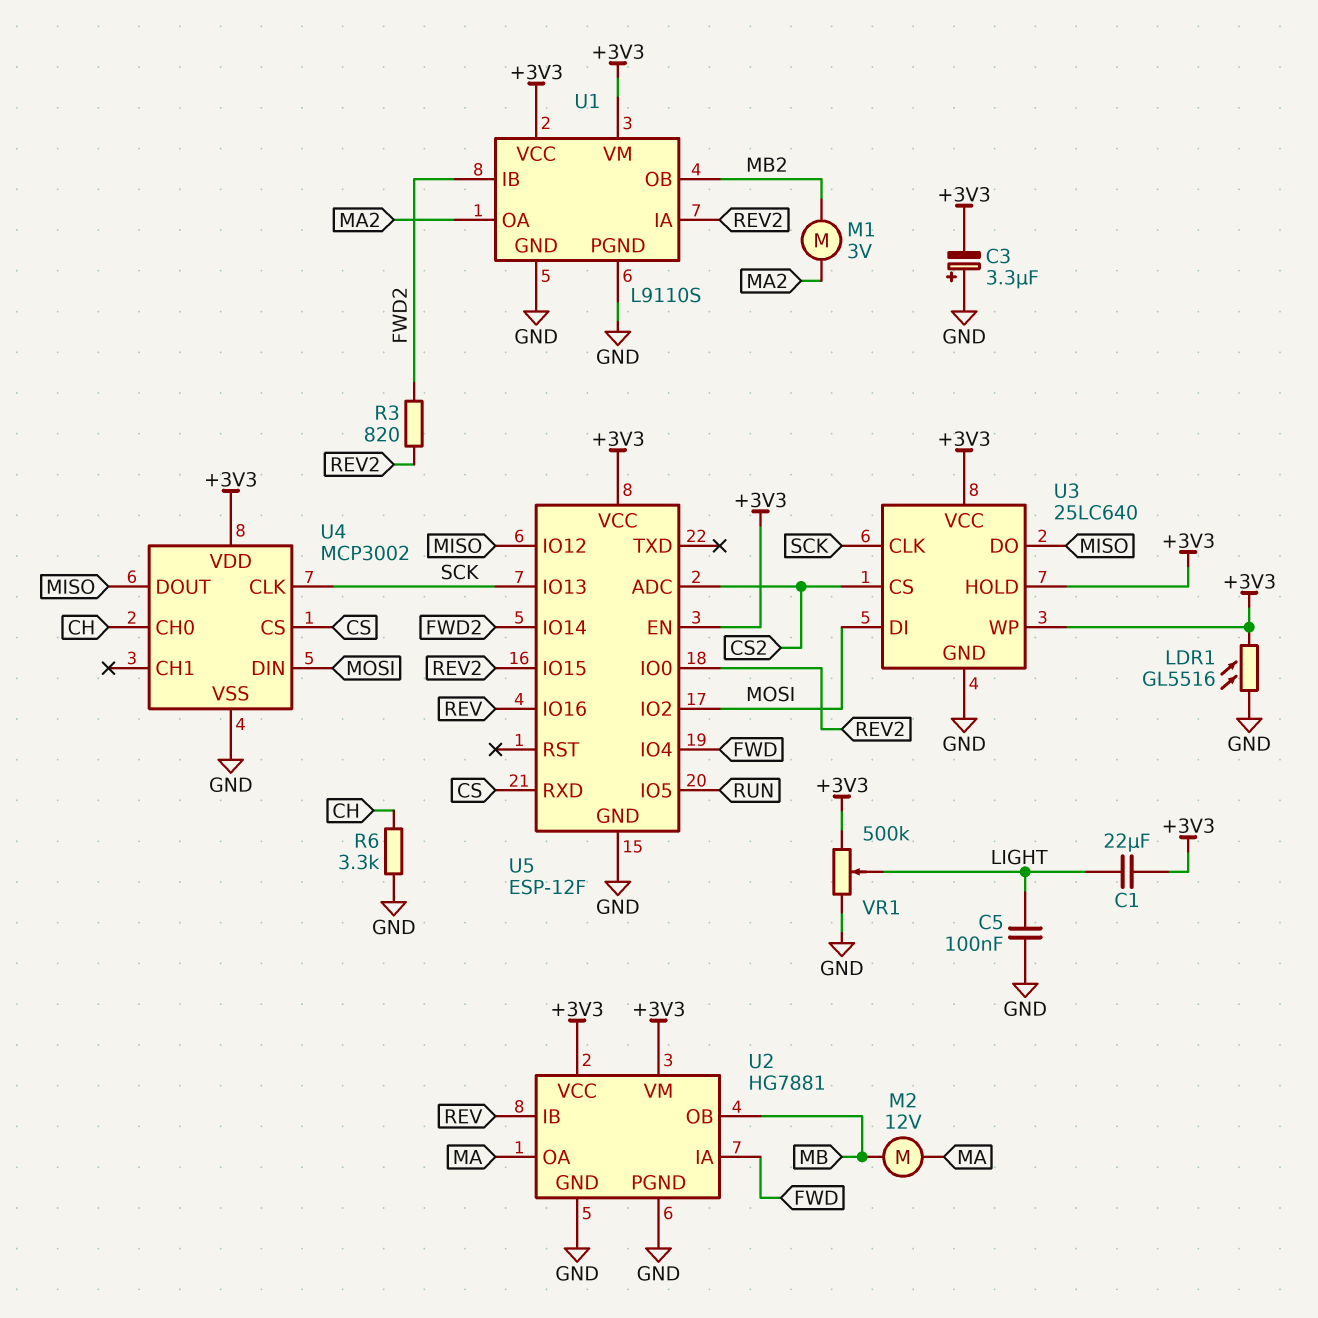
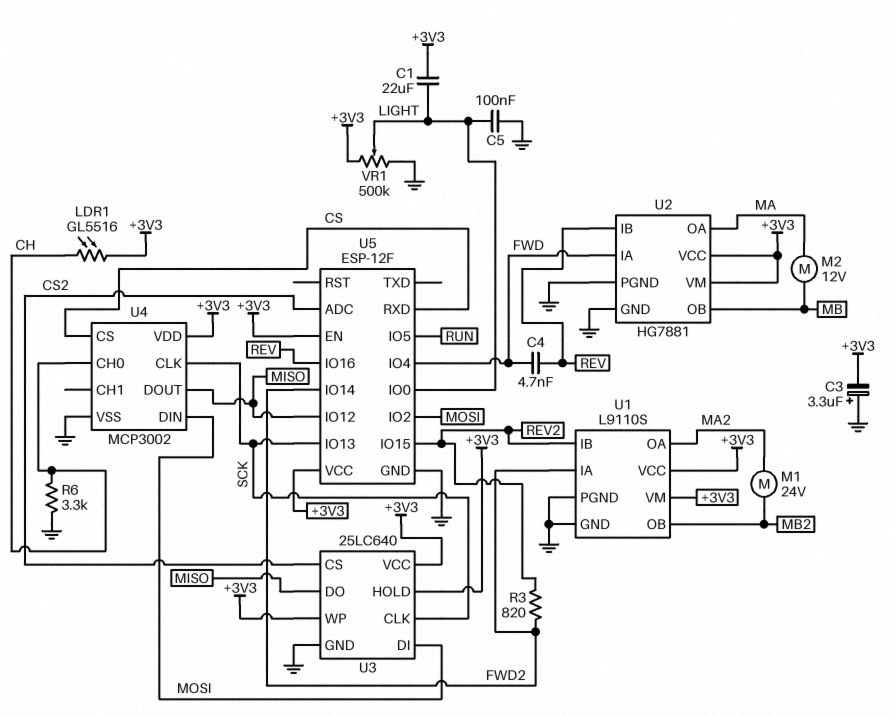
C4: none -> 4.7nF (FWD, REV)
LDR1: GL5516 (+3V3, GND) -> GL5516 (+3V3, CH)
M1: motor 3V (MA2, MB2) -> motor 24V (MA2, MB2)
U1 pin IA: REV2 -> FWD2
U1 pin IB: FWD2 -> REV2
U5 pin IO0: REV2 -> LIGHT

